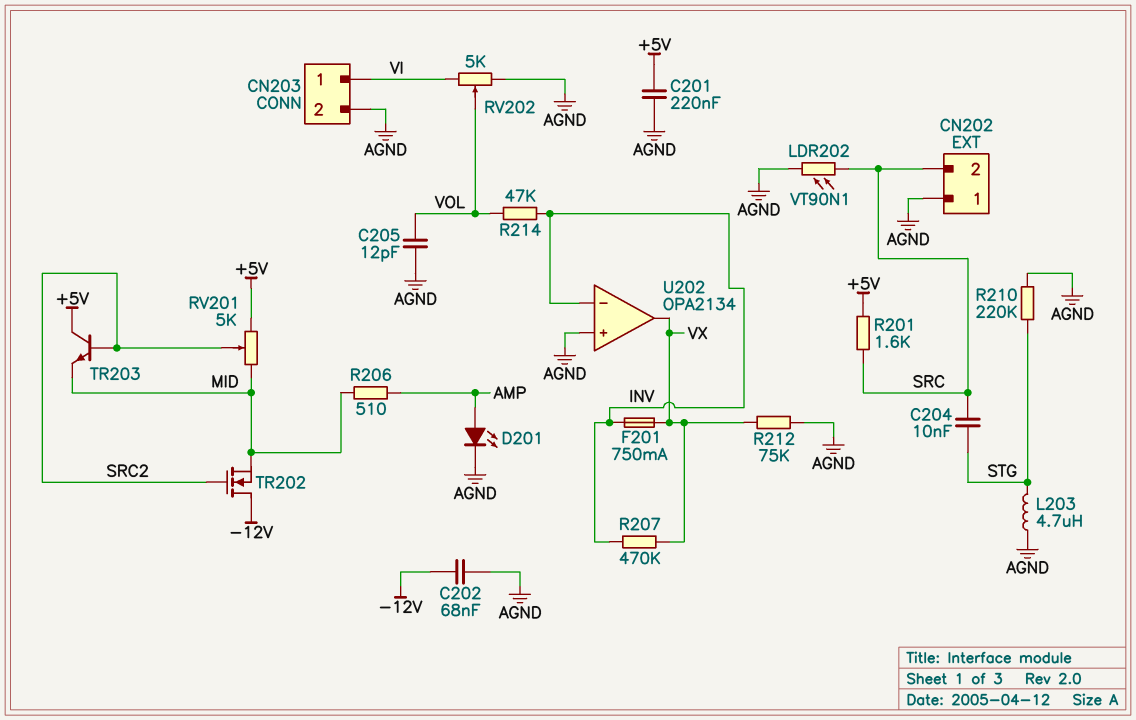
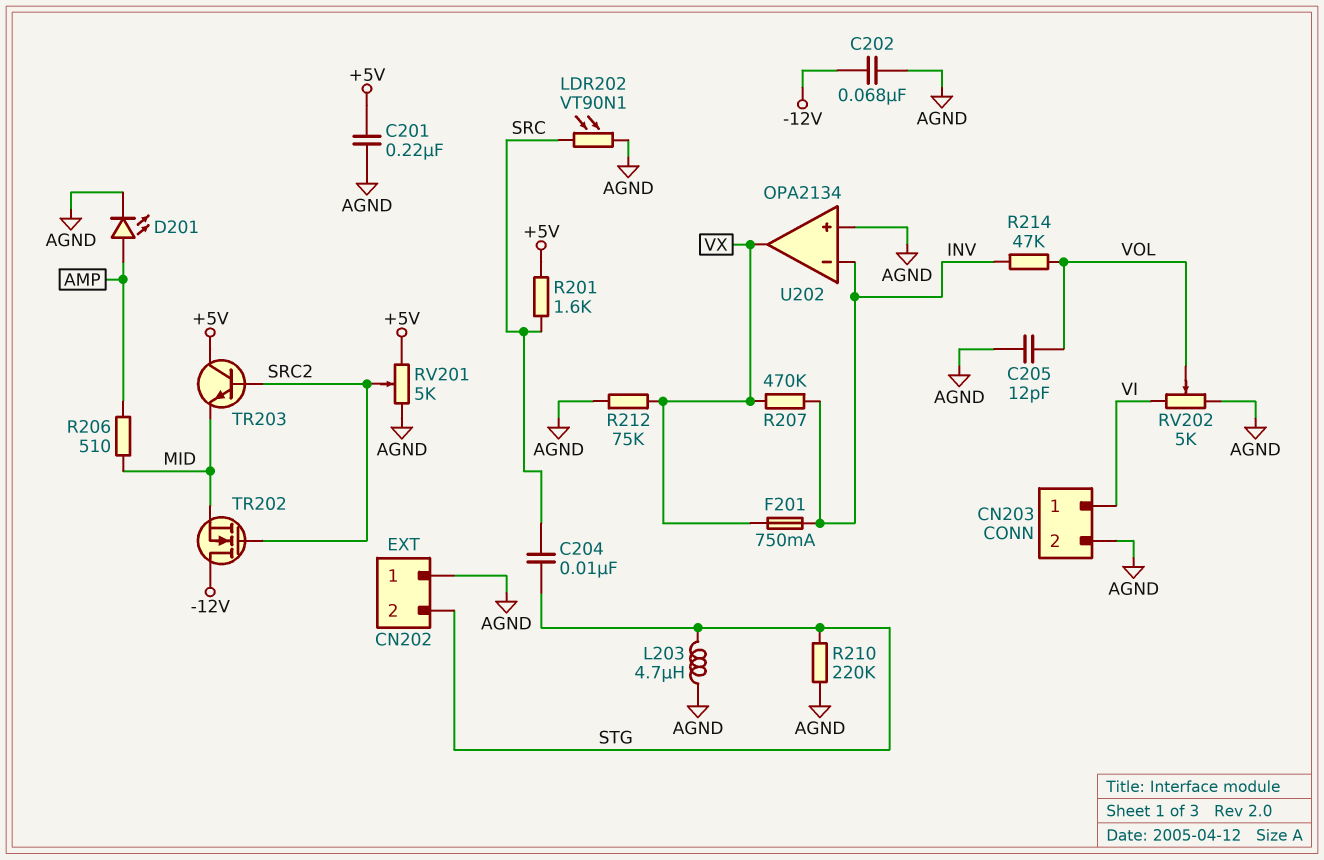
CN202 pin 2: SRC -> STG
RV201: 5k (+5V, MID, wiper SRC2) -> 5k (+5V, AGND, wiper SRC2)

